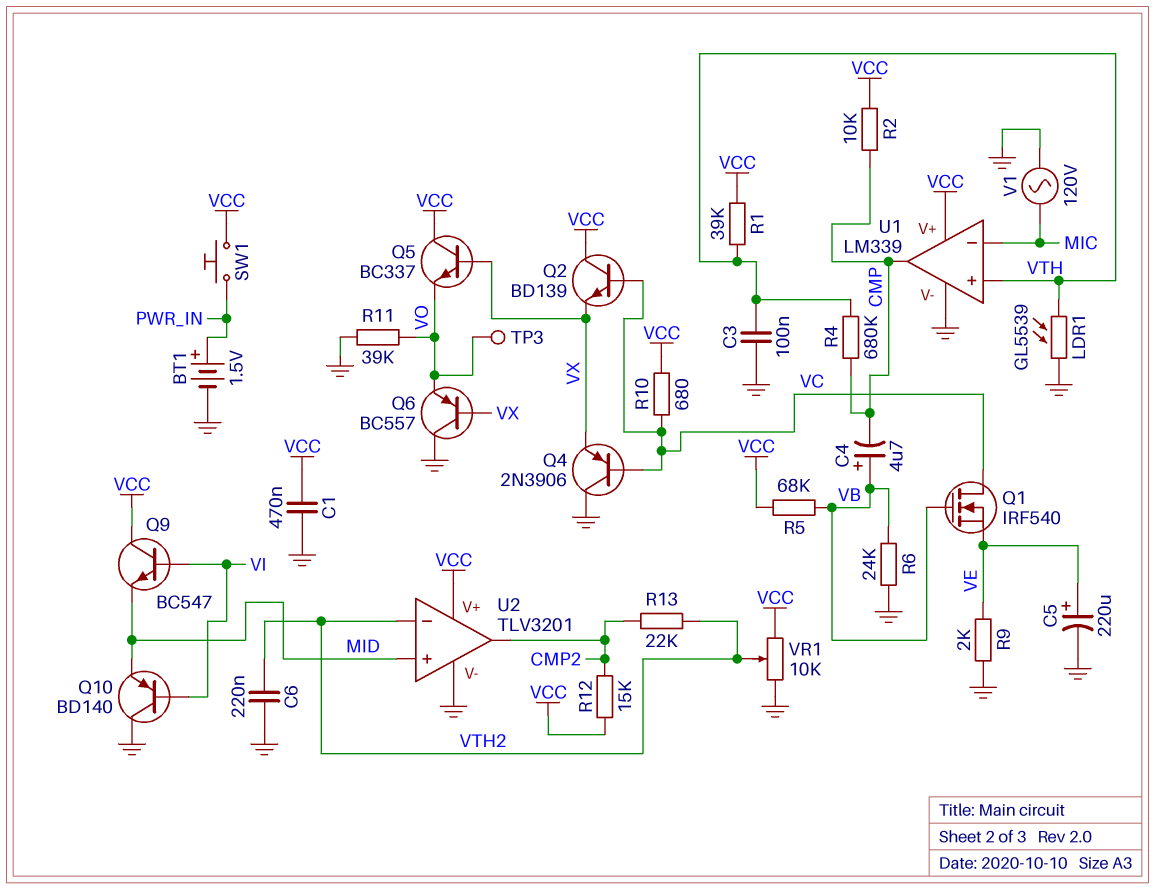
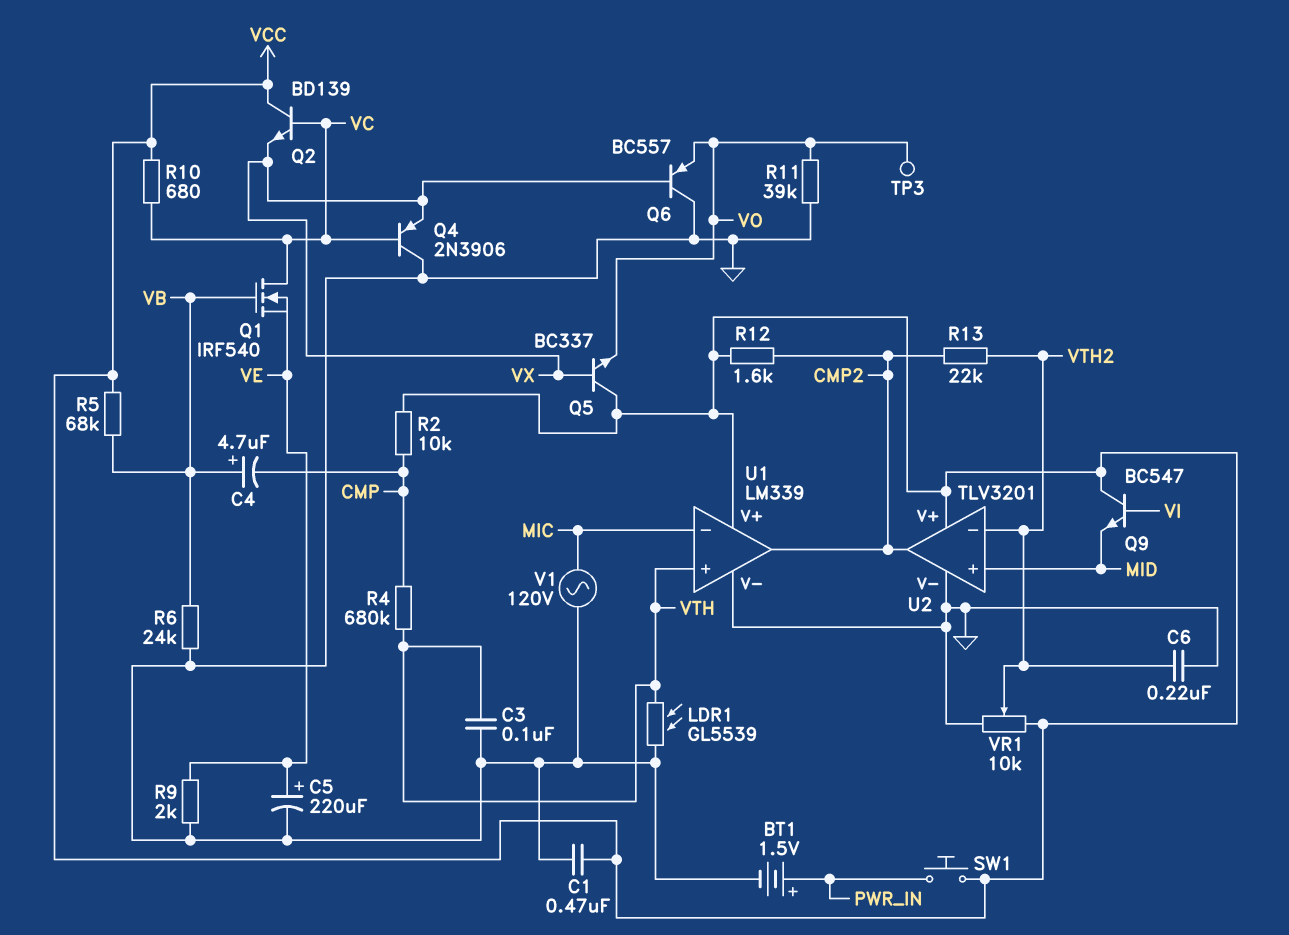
Q10: PNP BD140 (B VI, C GND, E MID) -> none
R1: 39k (VCC, VTH) -> none
R12: 15k (CMP2, VCC) -> 1.6k (CMP2, VCC)
U1 pin out: CMP -> CMP2

